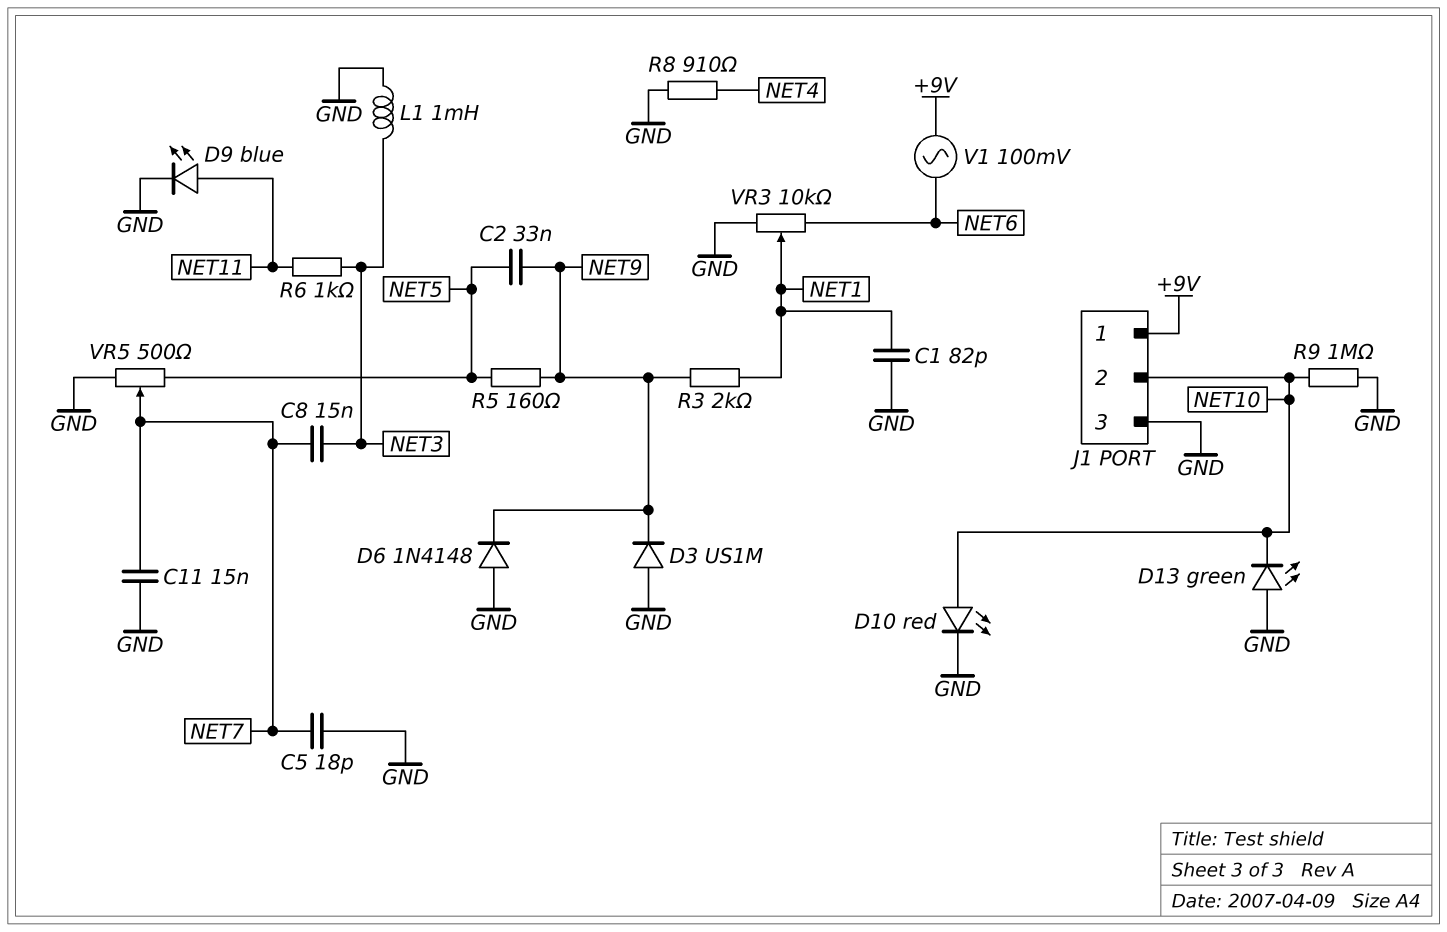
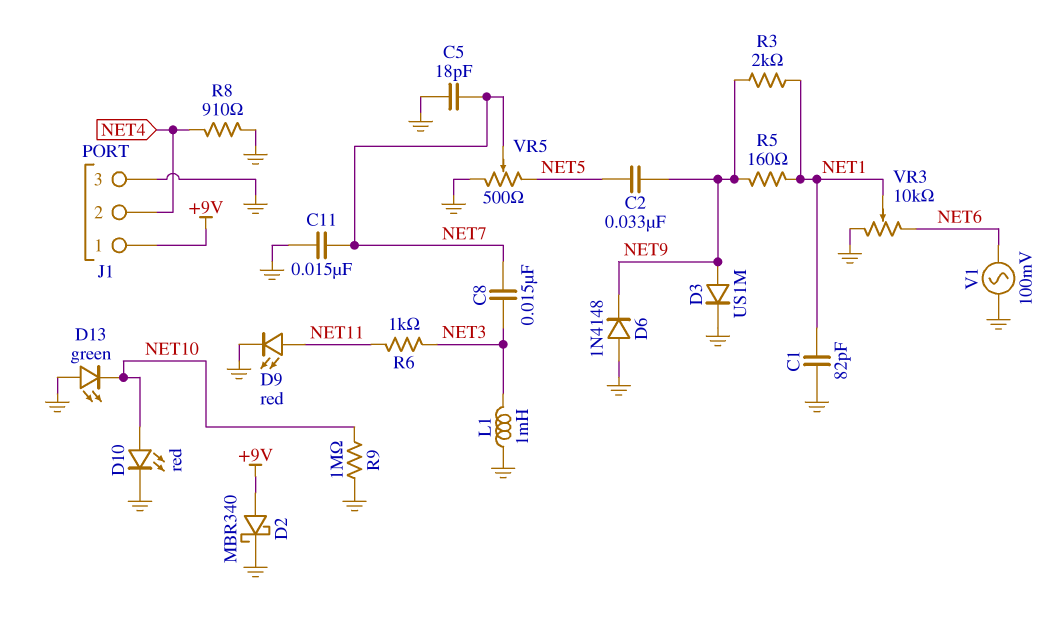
D2: none -> schottky MBR340 (A +9V, K GND)
D3: diode US1M (A GND, K NET9) -> diode US1M (A NET9, K GND)
D9: LED blue (A NET11, K GND) -> LED red (A NET11, K GND)
J1 pin 2: NET10 -> NET4
R5: 160 (NET5, NET9) -> 160 (NET1, NET9)
V1: AC 100mV (+9V, NET6) -> AC 100mV (GND, NET6)

